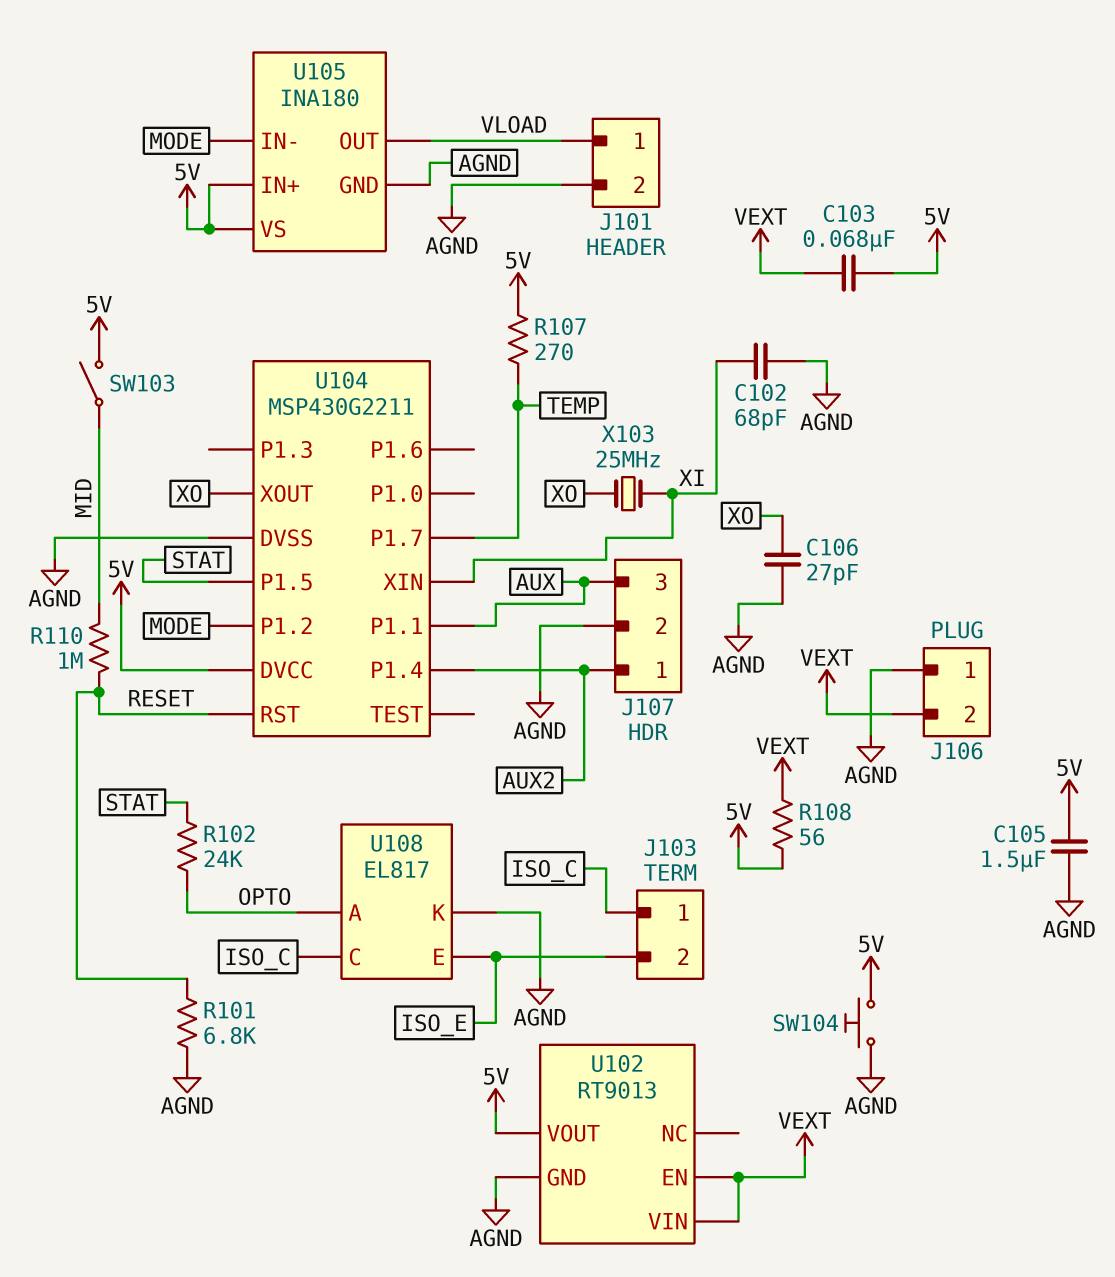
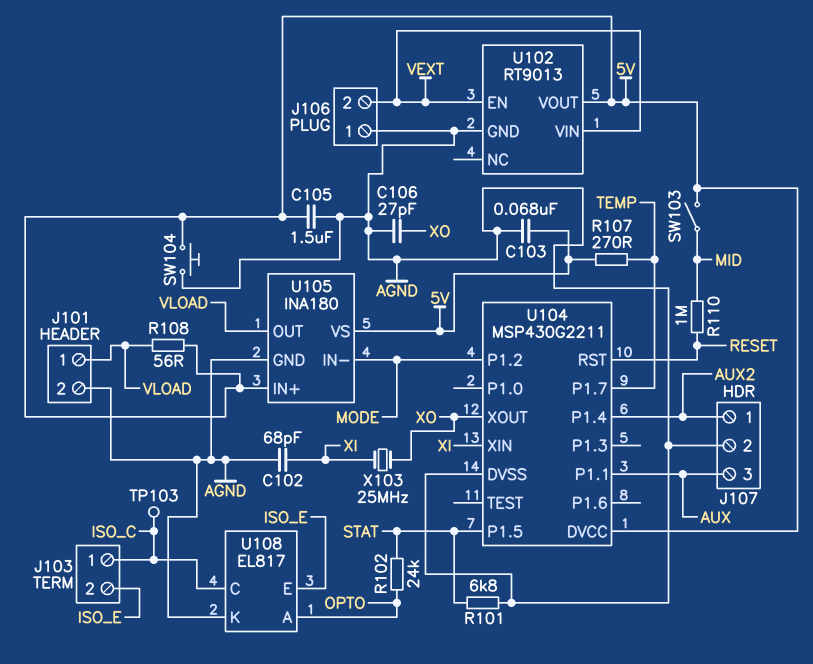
C103: 68nF (5V, VEXT) -> 68nF (5V, AGND)
R101: 6.8k (AGND, RESET) -> 6.8k (AGND, STAT)
R108: 56 (5V, VEXT) -> 56 (5V, VLOAD)
TP103: none -> test point (ISO_C)

